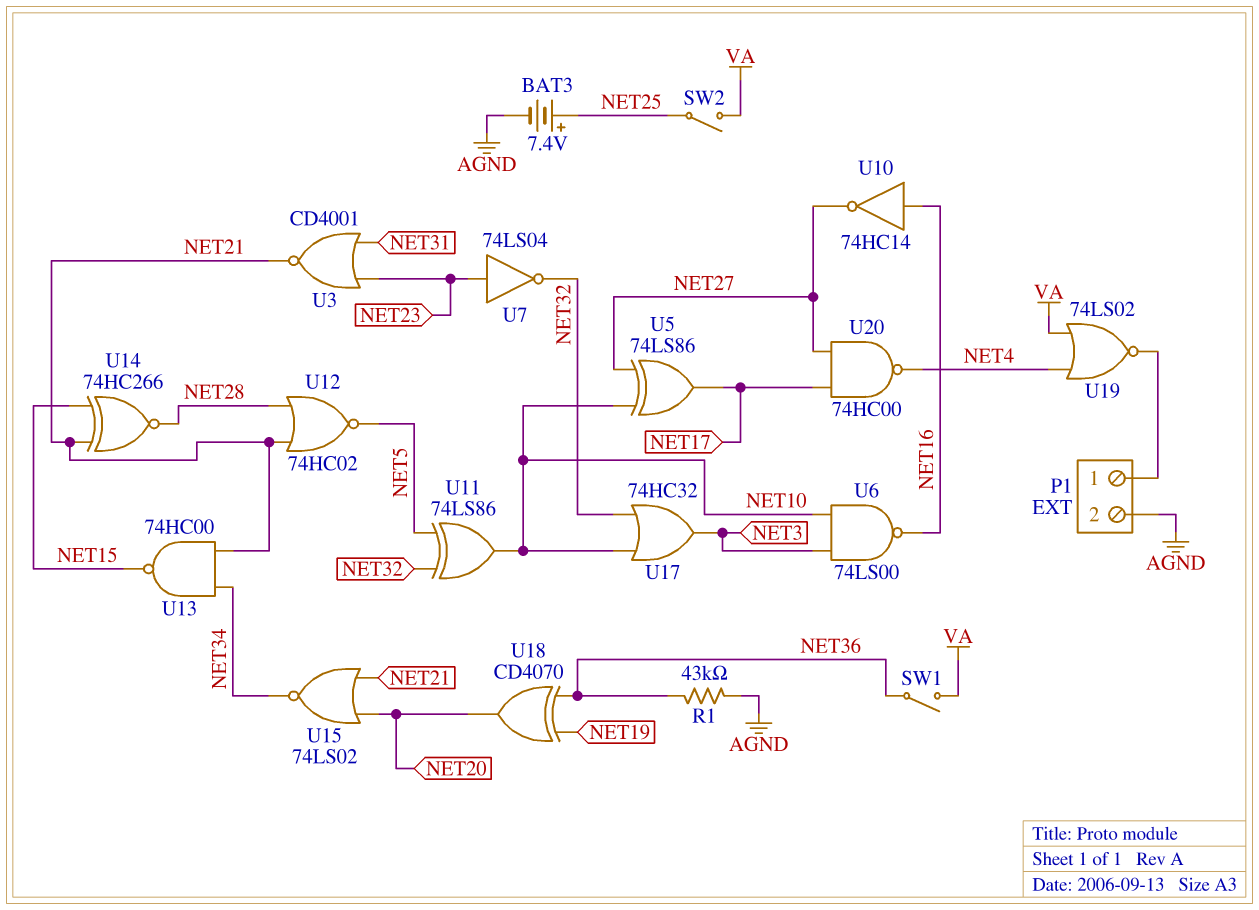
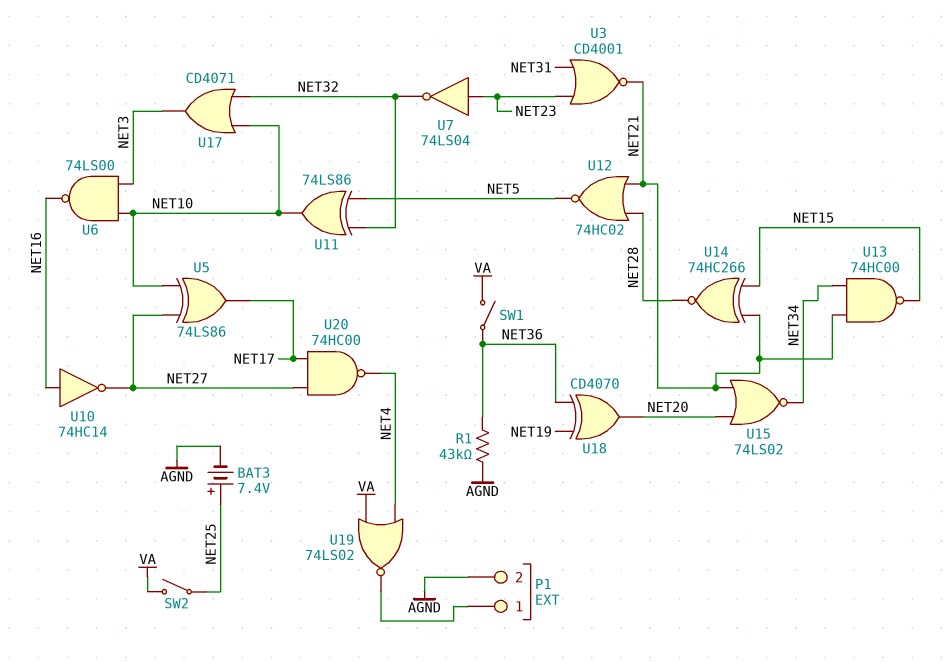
U17: OR 74HC32 (in NET10, in NET32, out NET3) -> OR CD4071 (in NET10, in NET32, out NET3)

